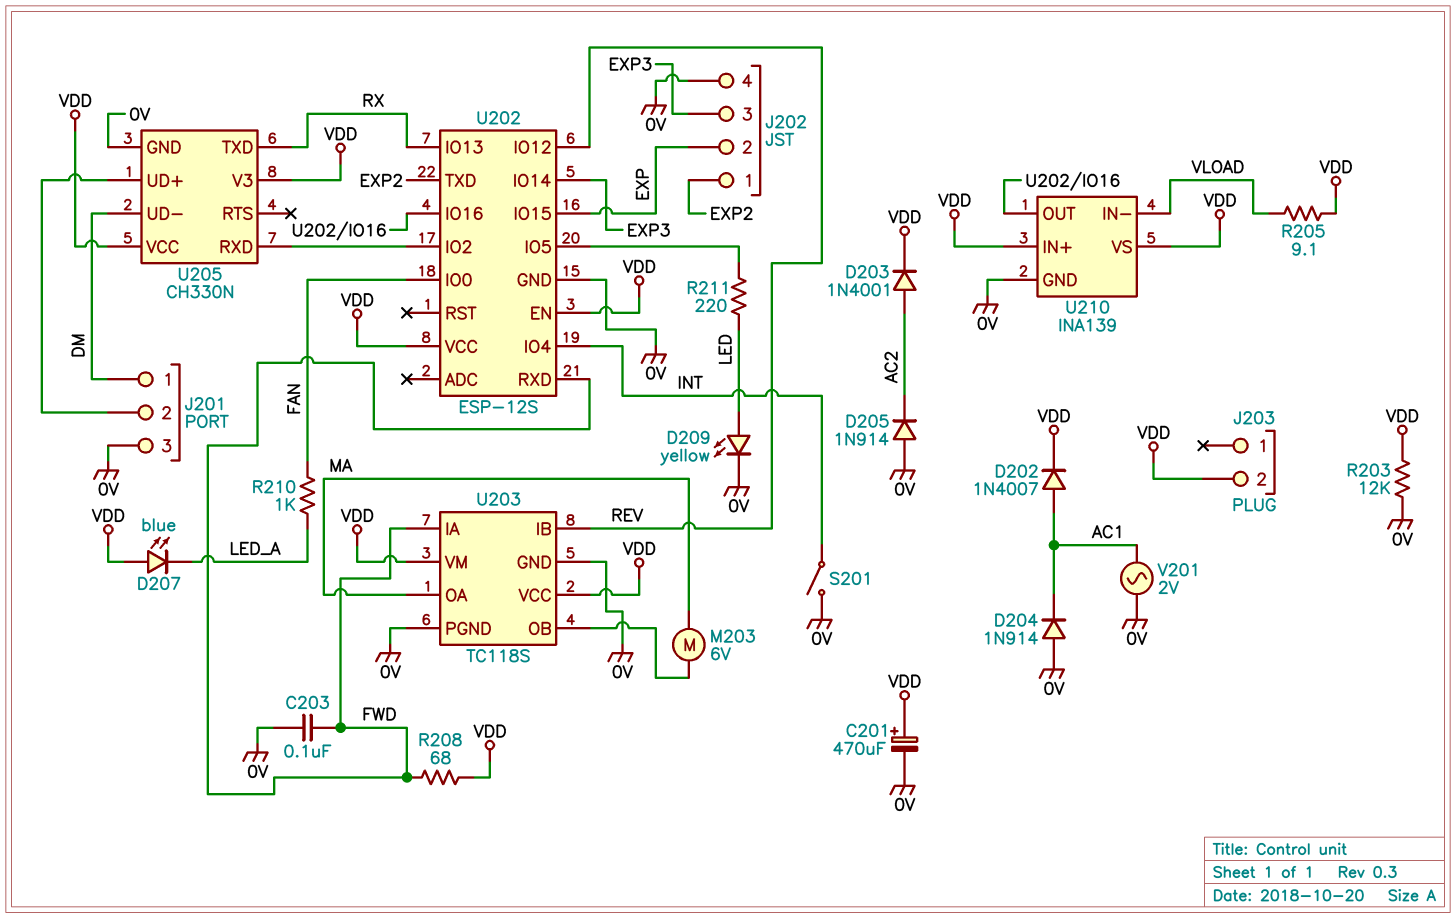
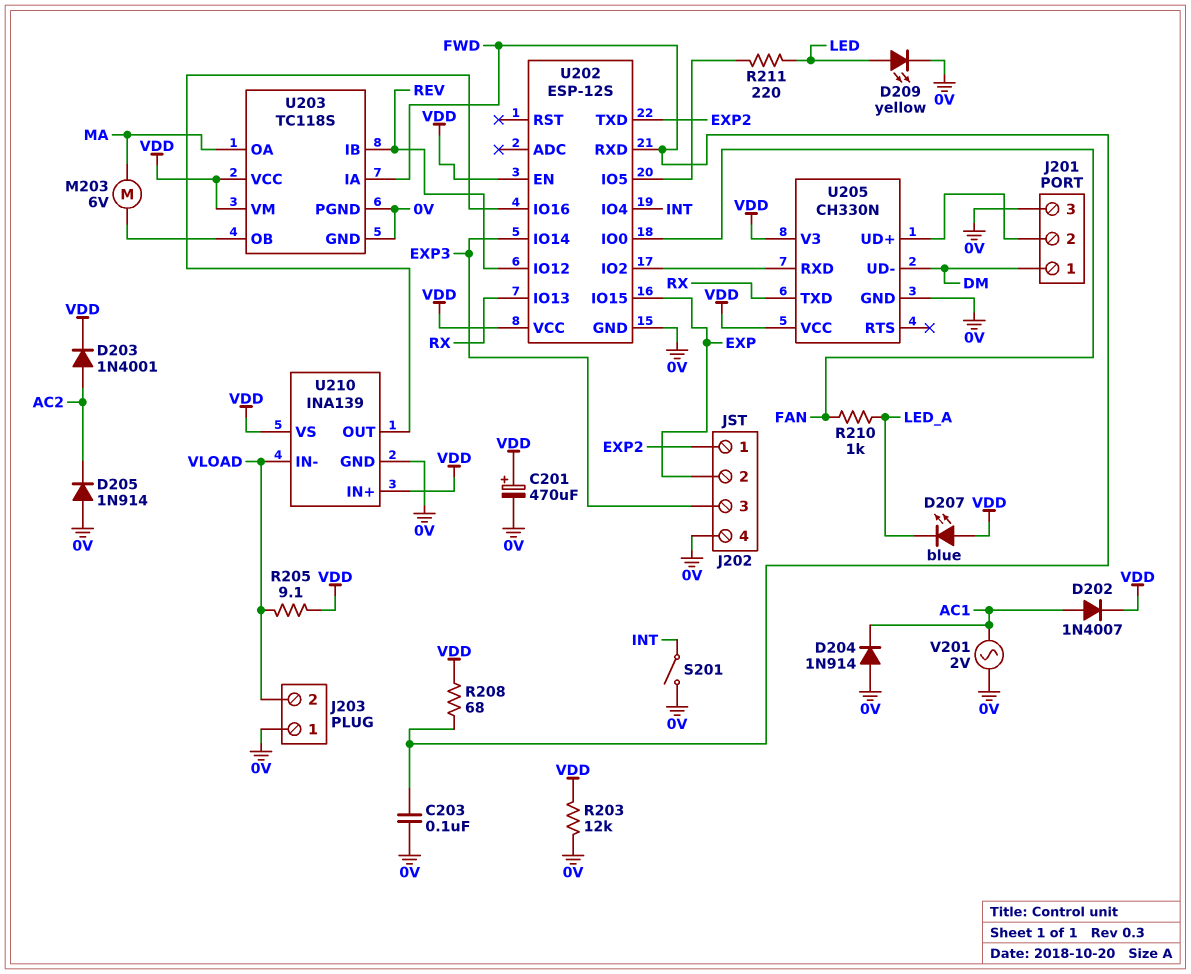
J203 pin 1: none -> 0V
J203 pin 2: VDD -> VLOAD

